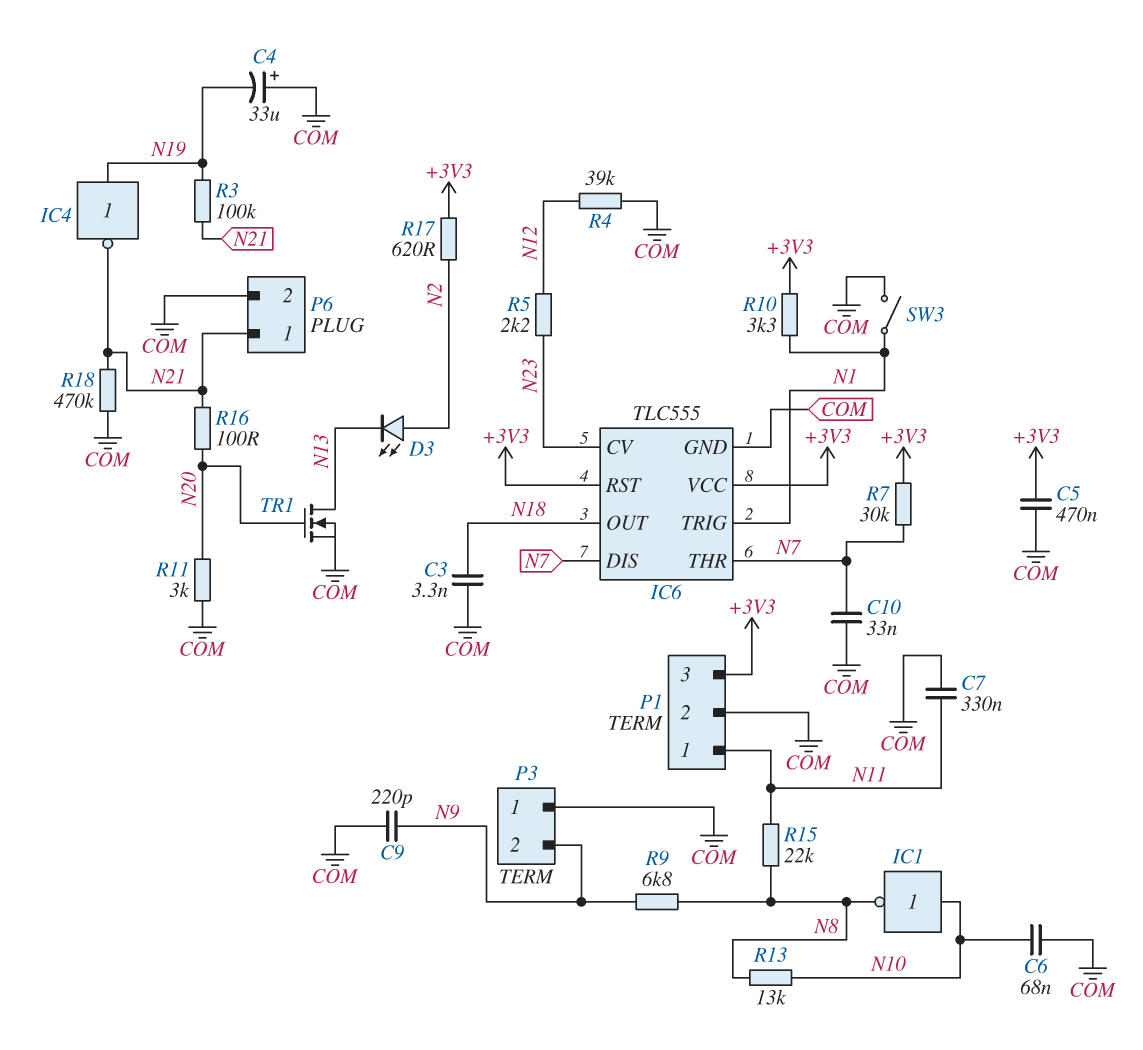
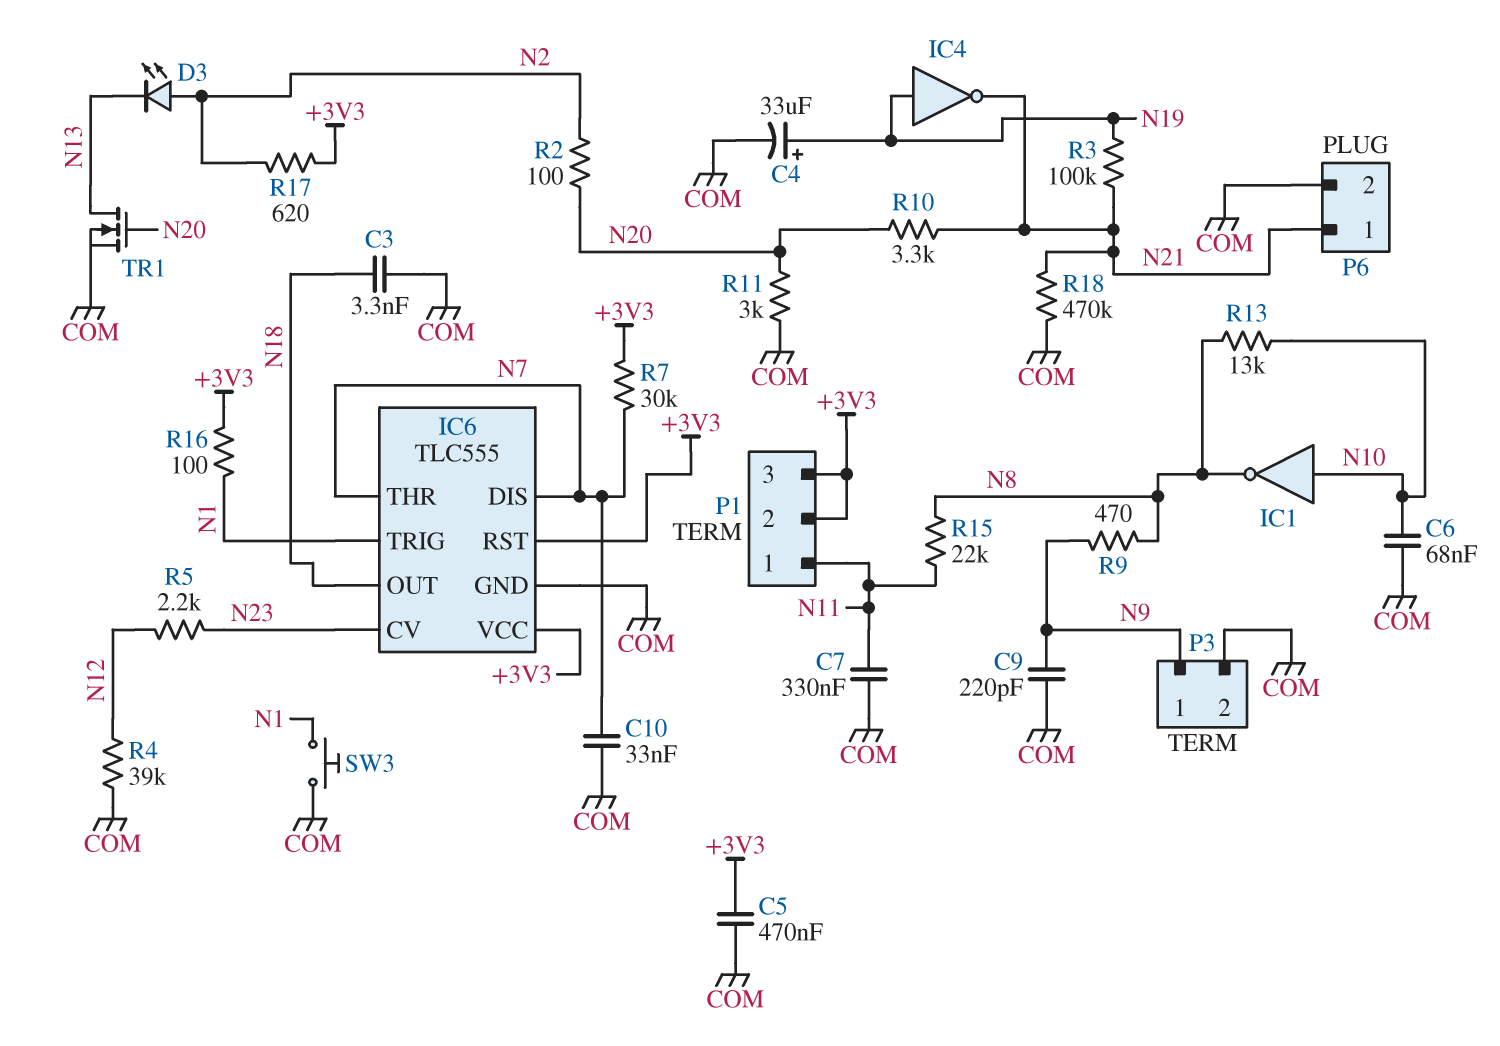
C4: 33uF (plus COM, minus N19) -> 33uF (plus N19, minus COM)
P1 pin 2: COM -> +3V3
P3 pin 1: COM -> N9
P3 pin 2: N9 -> COM
R2: none -> 100 (N2, N20)
R9: 6.8k (N8, N9) -> 470 (N8, N9)
R10: 3.3k (+3V3, N1) -> 3.3k (N20, N21)
R16: 100 (N20, N21) -> 100 (+3V3, N1)
SW3: switch (COM, N1) -> button (COM, N1)

